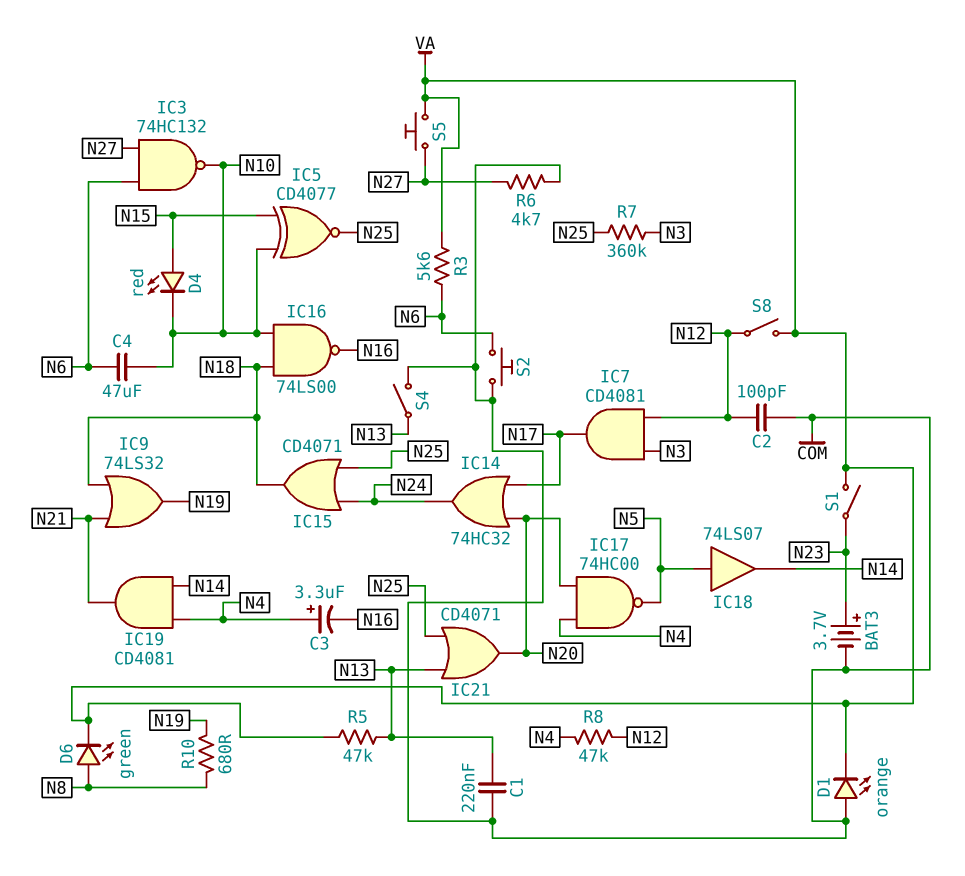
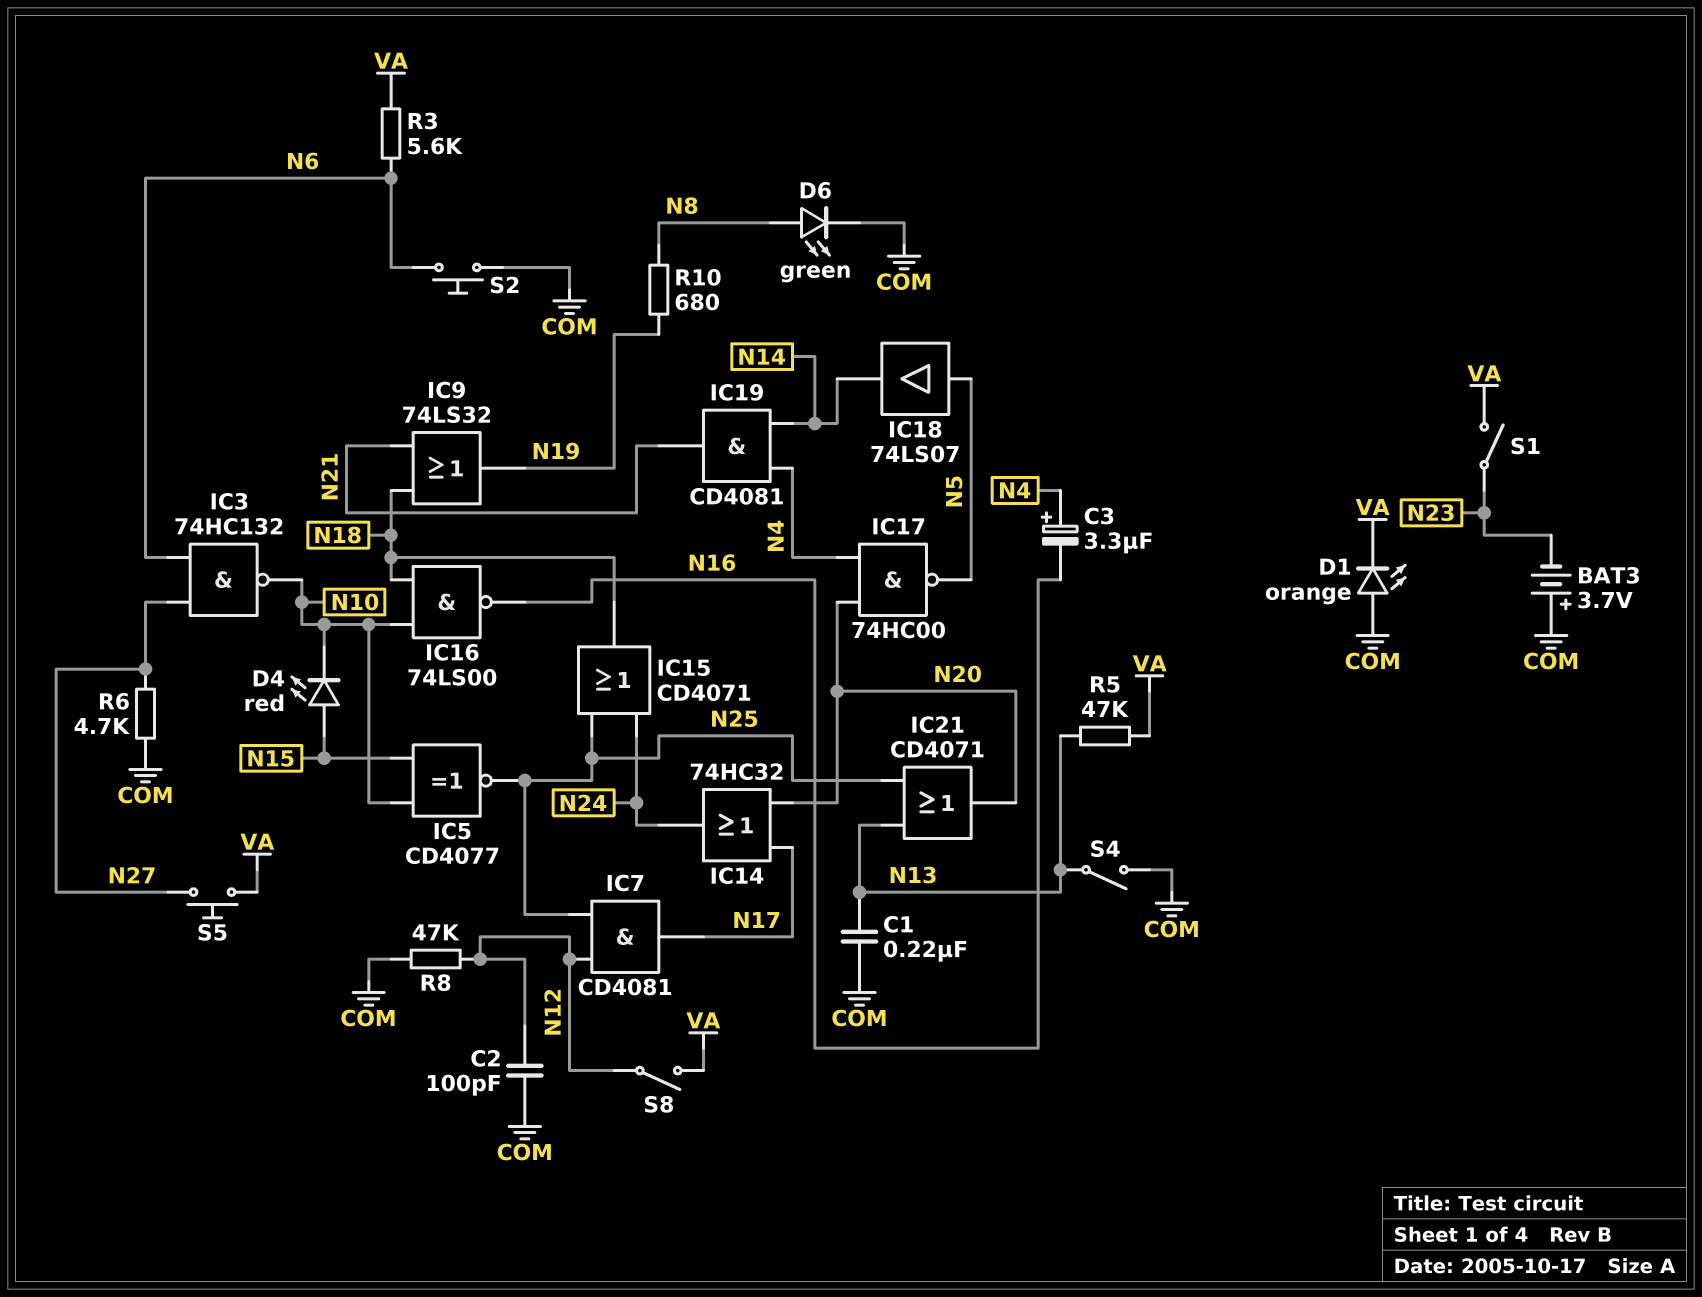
BAT3: 3.7V (plus N23, minus COM) -> 3.7V (plus COM, minus N23)
C4: 47uF (N6, N10) -> none
D6: LED green (A N8, K VA) -> LED green (A N8, K COM)
IC7: AND CD4081 (in N3, in N12, out N17) -> AND CD4081 (in N12, in N25, out N17)
R7: 360k (N3, N25) -> none
R8: 47k (N4, N12) -> 47k (COM, N12)

